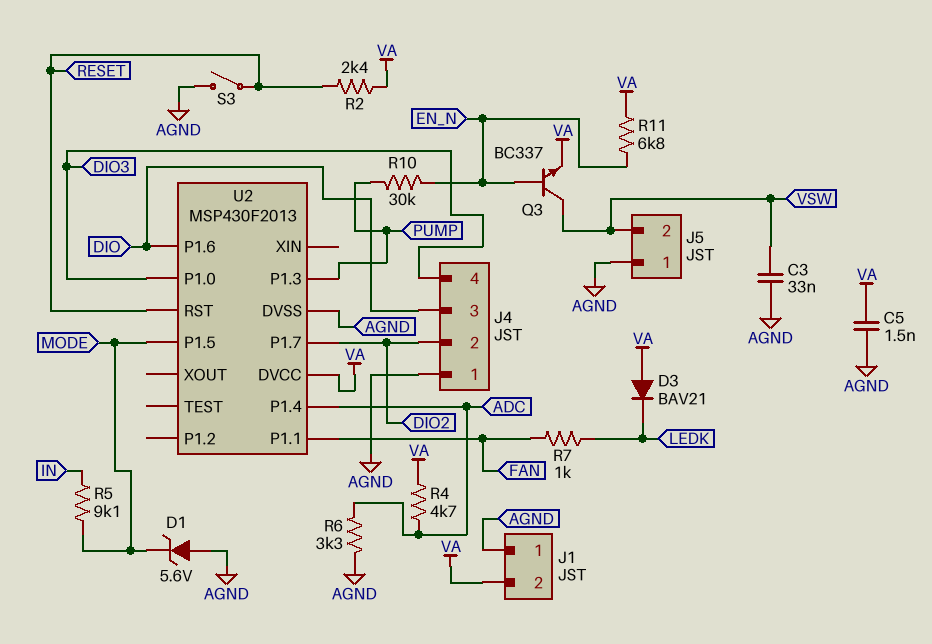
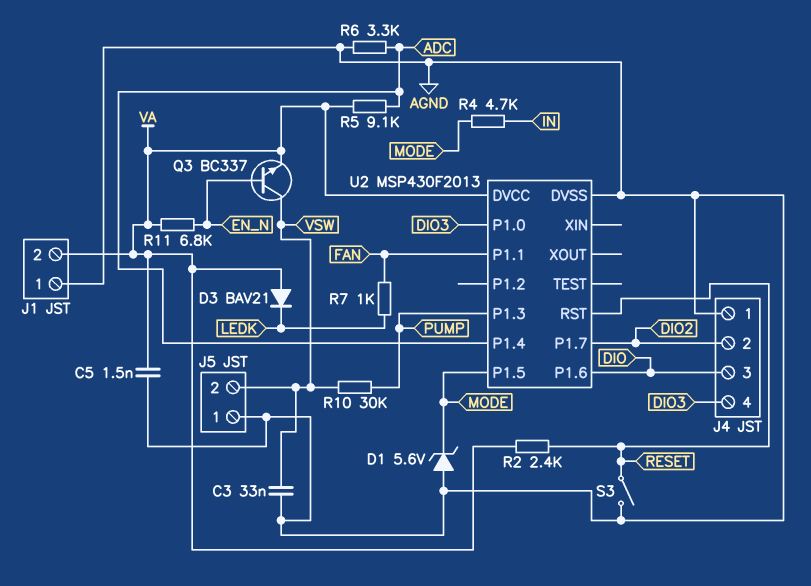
R4: 4.7k (ADC, VA) -> 4.7k (IN, MODE)
R5: 9.1k (IN, MODE) -> 9.1k (ADC, VA)
R10: 30k (EN_N, PUMP) -> 30k (PUMP, VSW)

